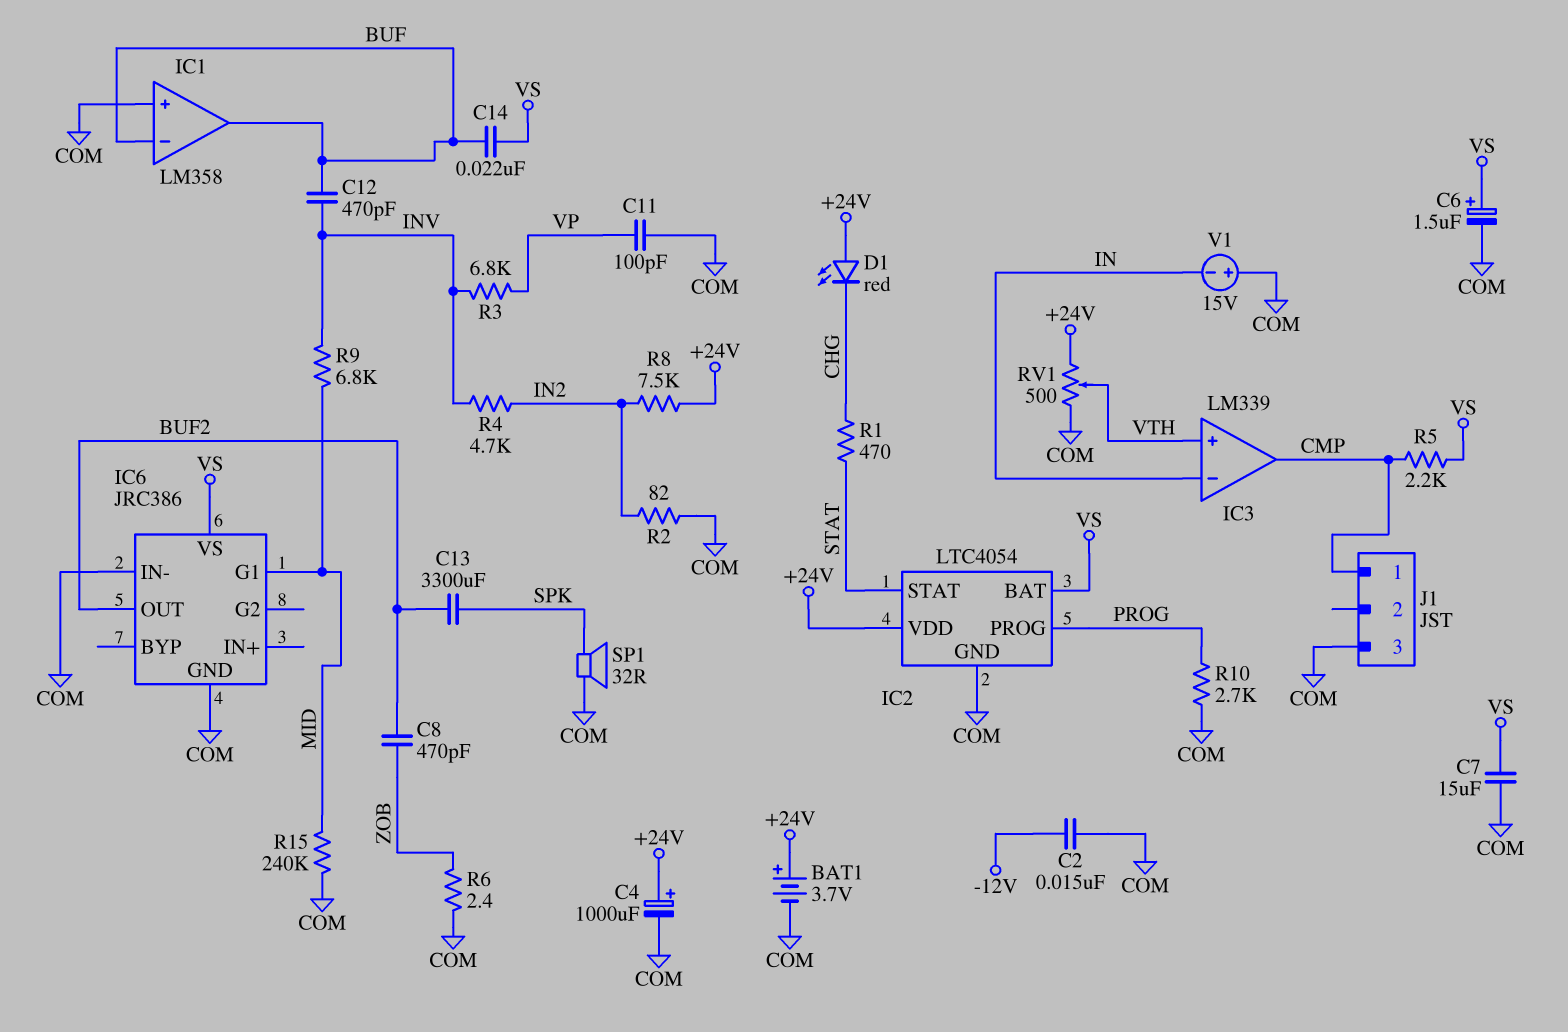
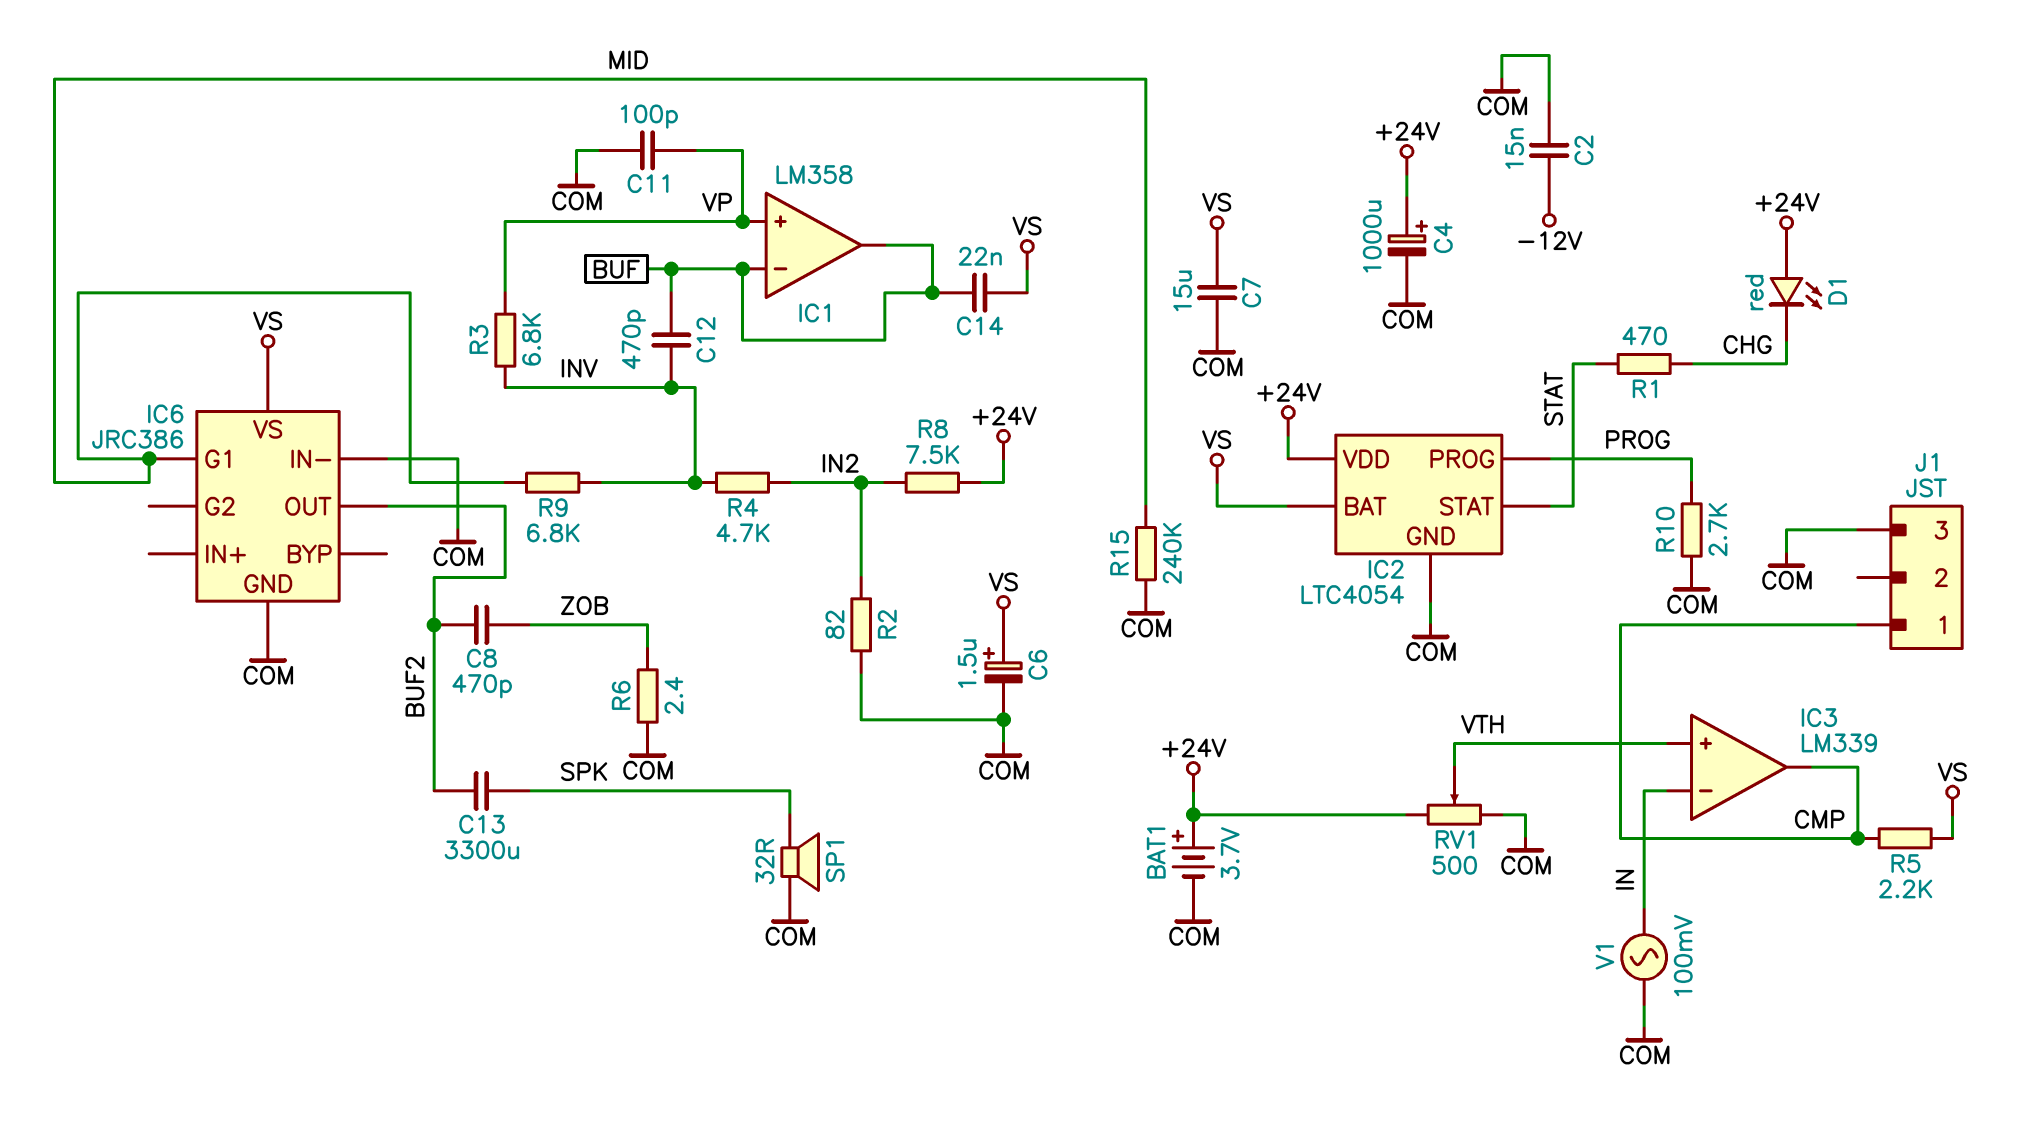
IC1 pin in+: COM -> VP
V1: 15V (plus COM, minus IN) -> AC 100mV (COM, IN)

